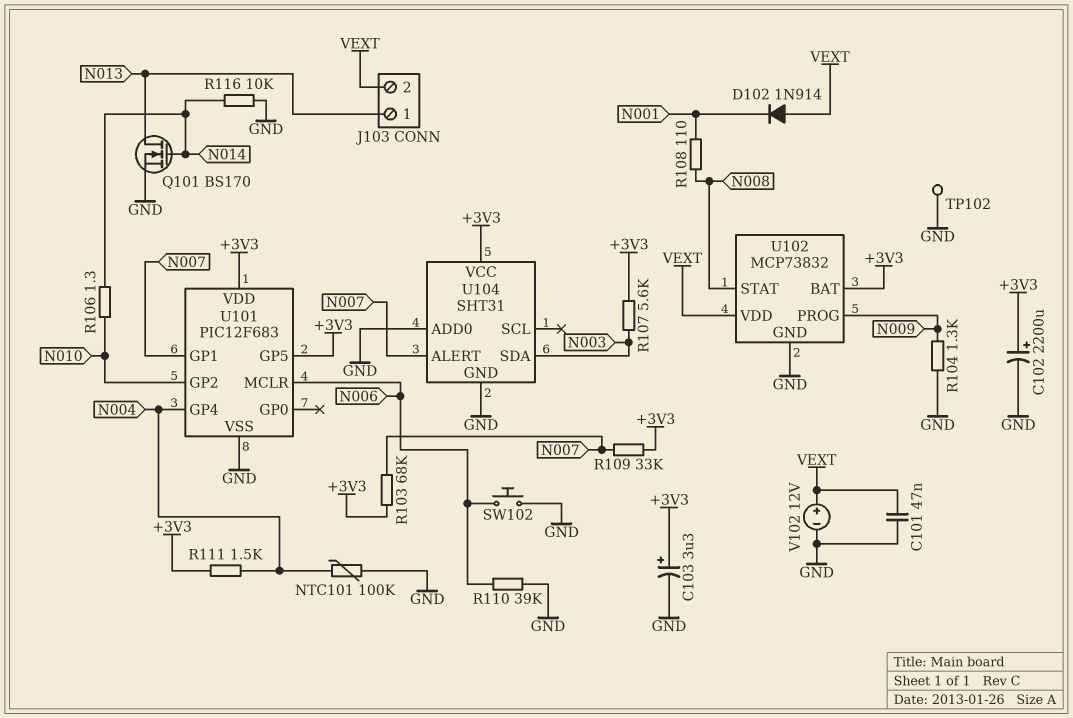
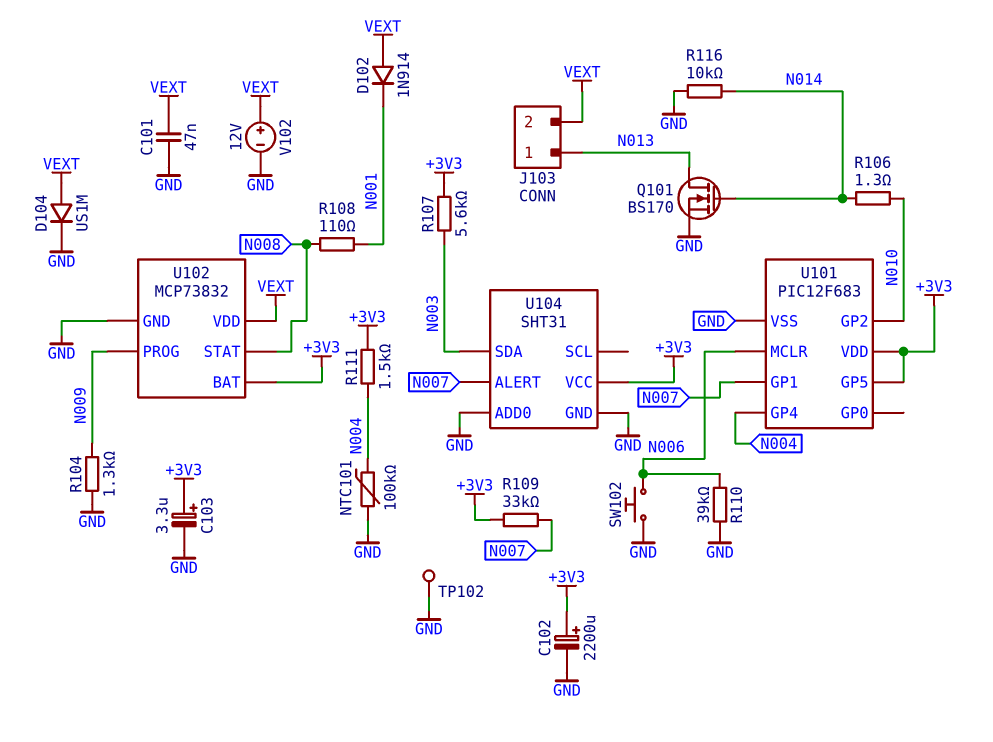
D104: none -> diode US1M (A VEXT, K GND)
R103: 68k (+3V3, N007) -> none

